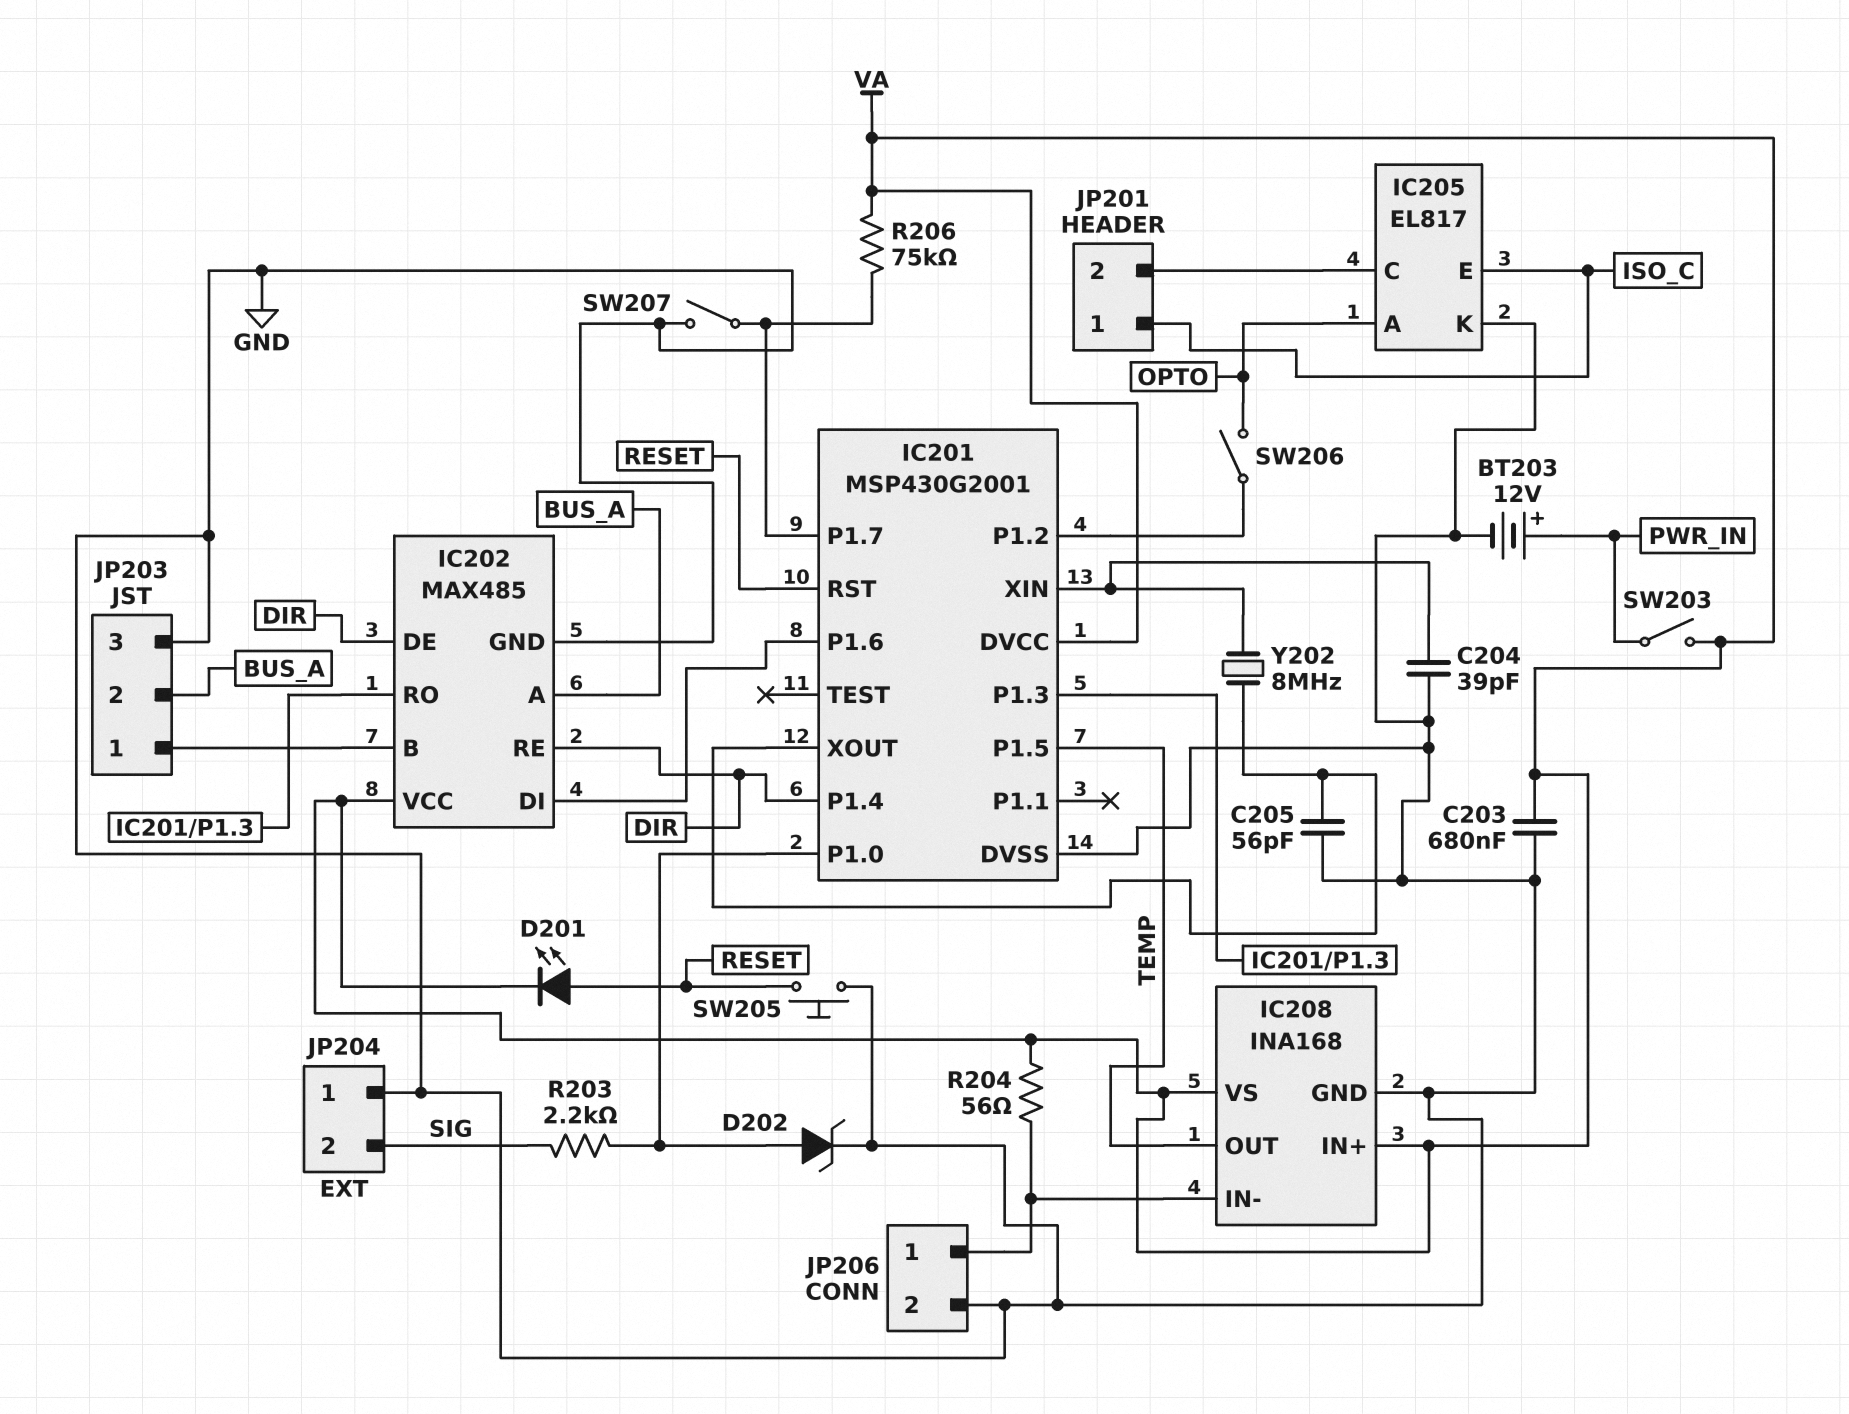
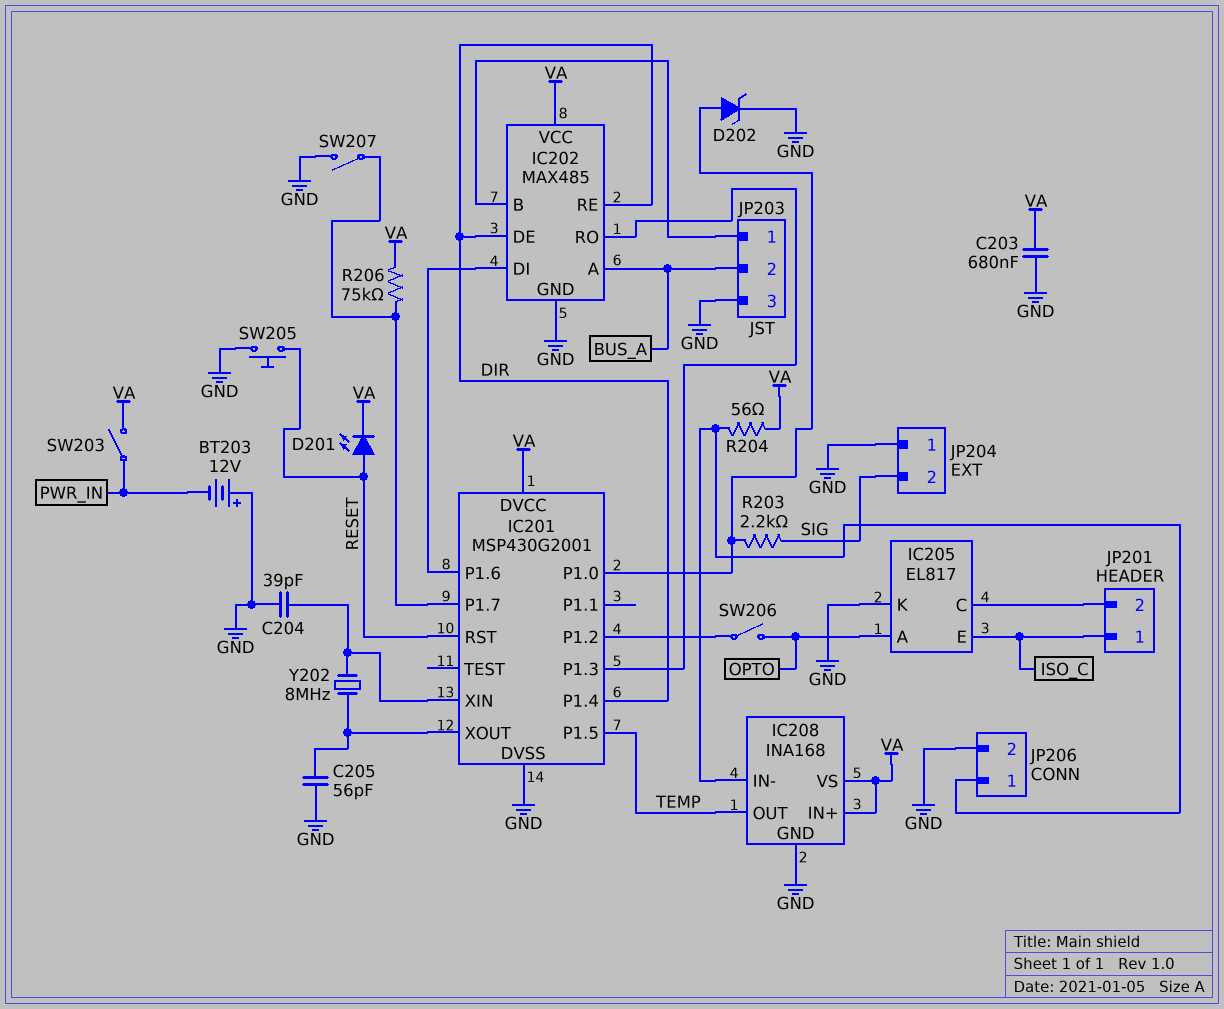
BT203: 12V (plus PWR_IN, minus GND) -> 12V (plus GND, minus PWR_IN)

